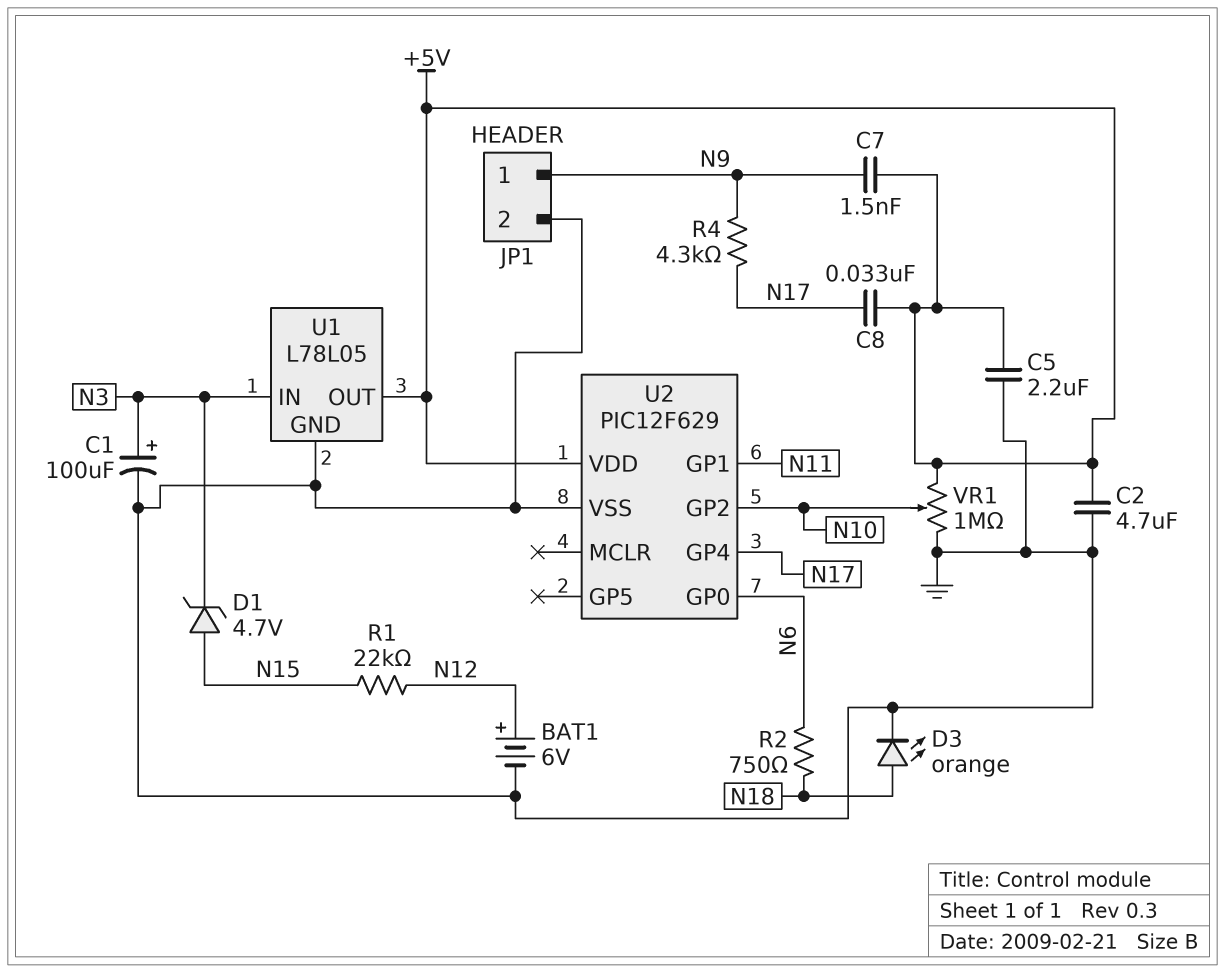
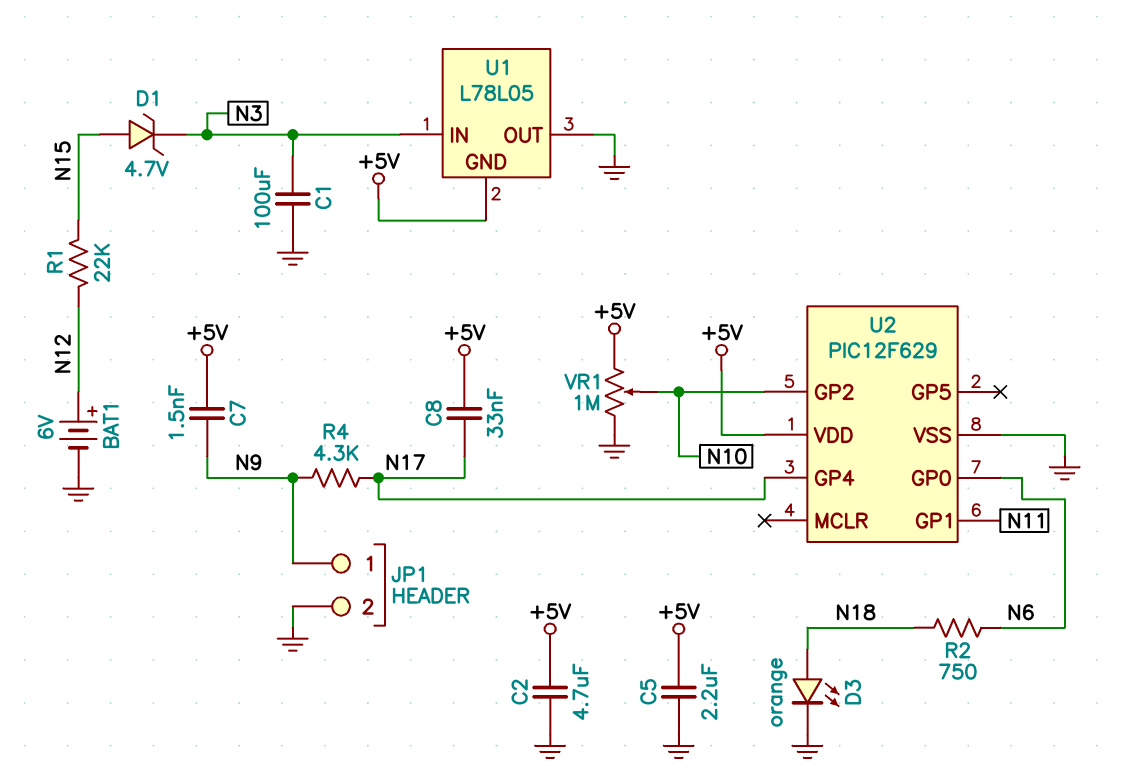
C1: 100uF (plus N3, minus GND) -> 100uF (GND, N3)
U1 pin GND: GND -> +5V
U1 pin OUT: +5V -> GND

